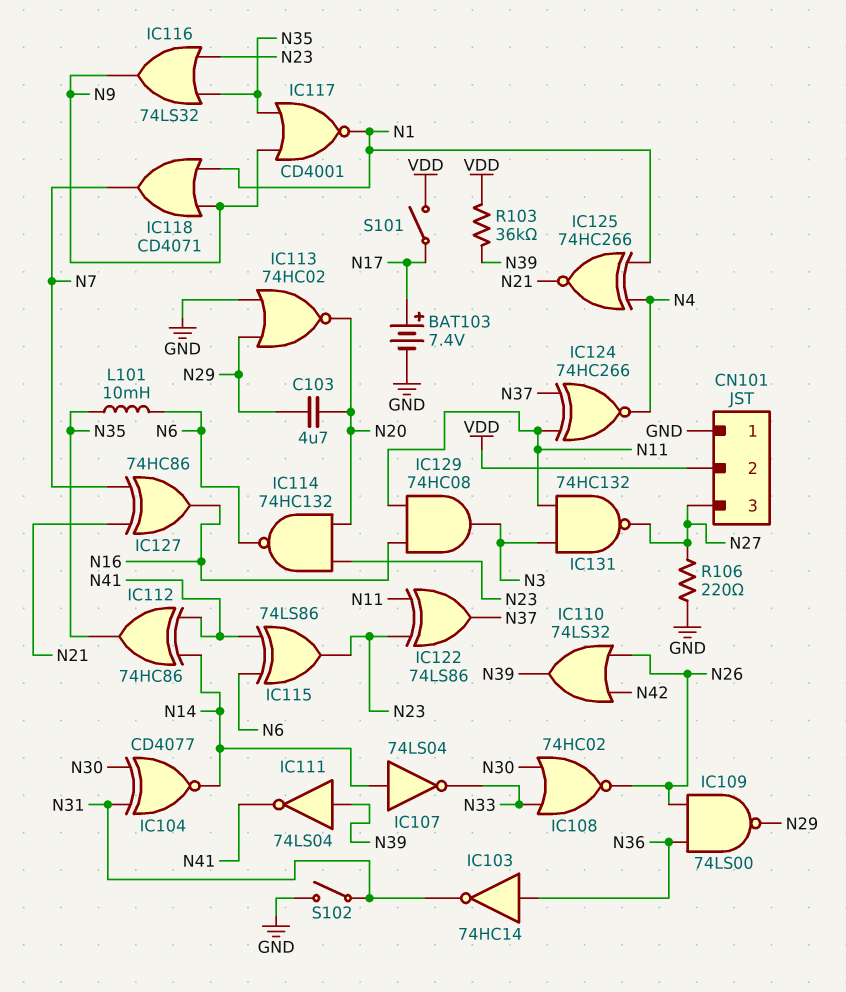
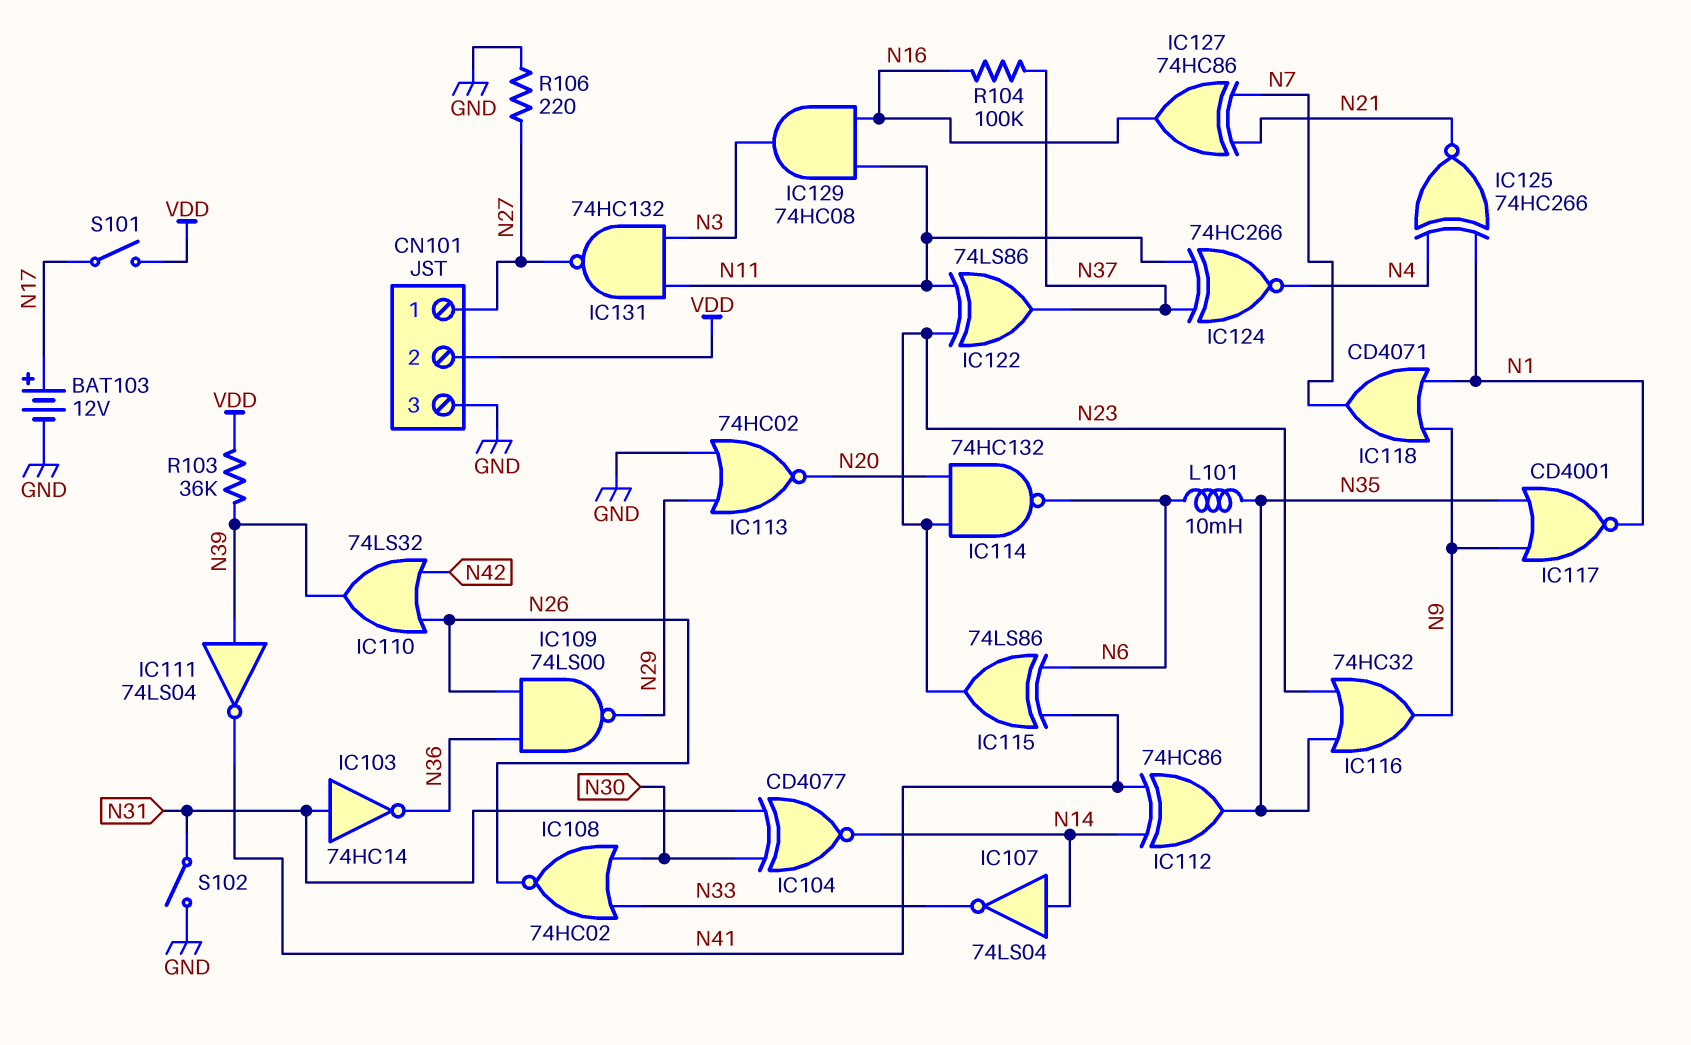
BAT103: 7.4V (plus N17, minus GND) -> 12V (plus N17, minus GND)
C103: 4.7uF (N20, N29) -> none
CN101 pin 1: GND -> N27
CN101 pin 3: N27 -> GND
IC103: NOT 74HC14 (in N36, out N31) -> NOT 74HC14 (in N31, out N36)
IC116: OR 74LS32 (in N23, in N35, out N9) -> OR 74HC32 (in N23, in N35, out N9)
R104: none -> 100k (N16, N37)

